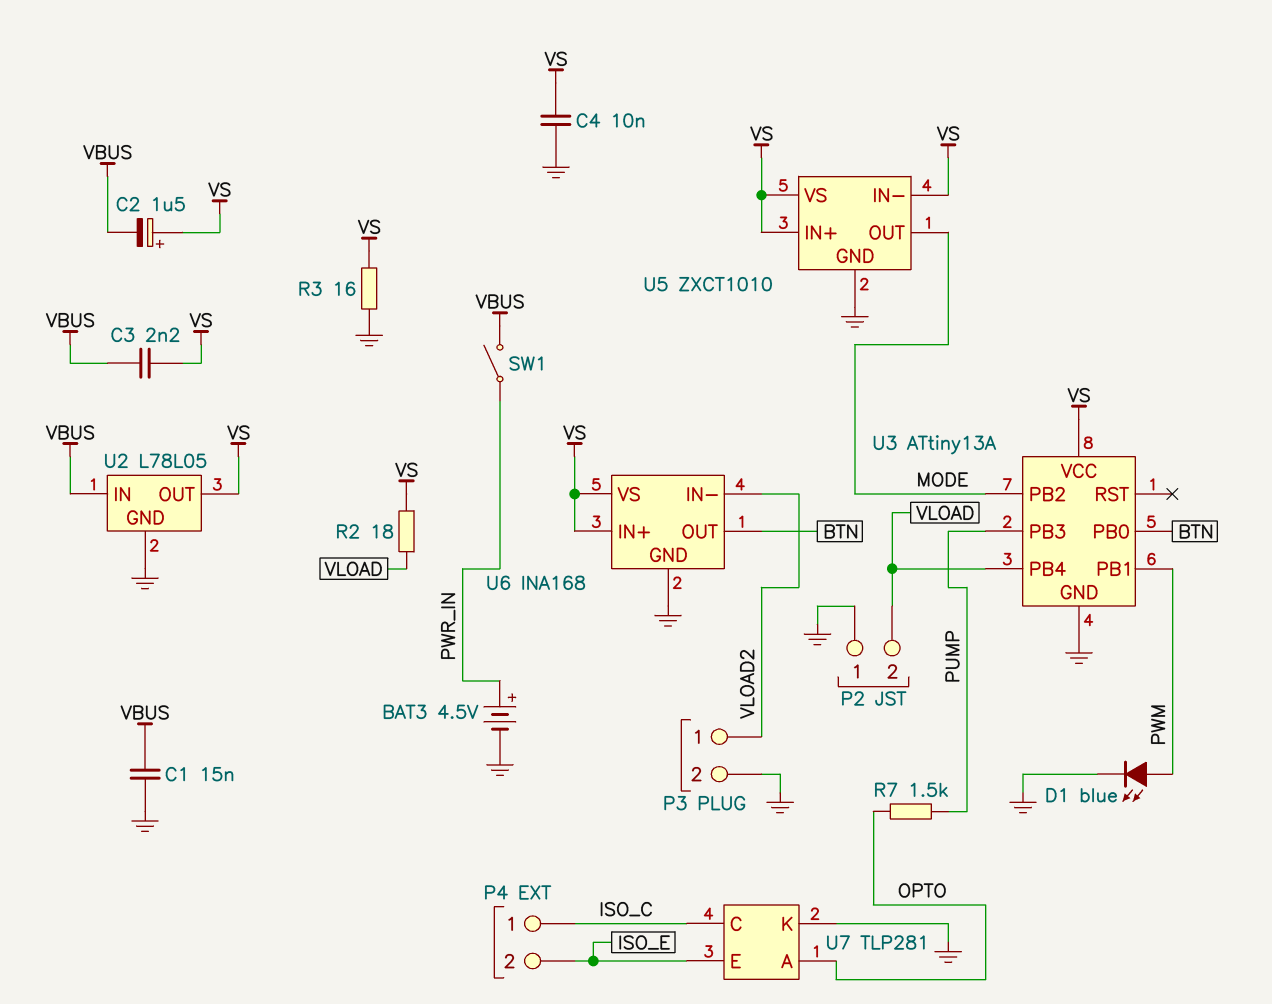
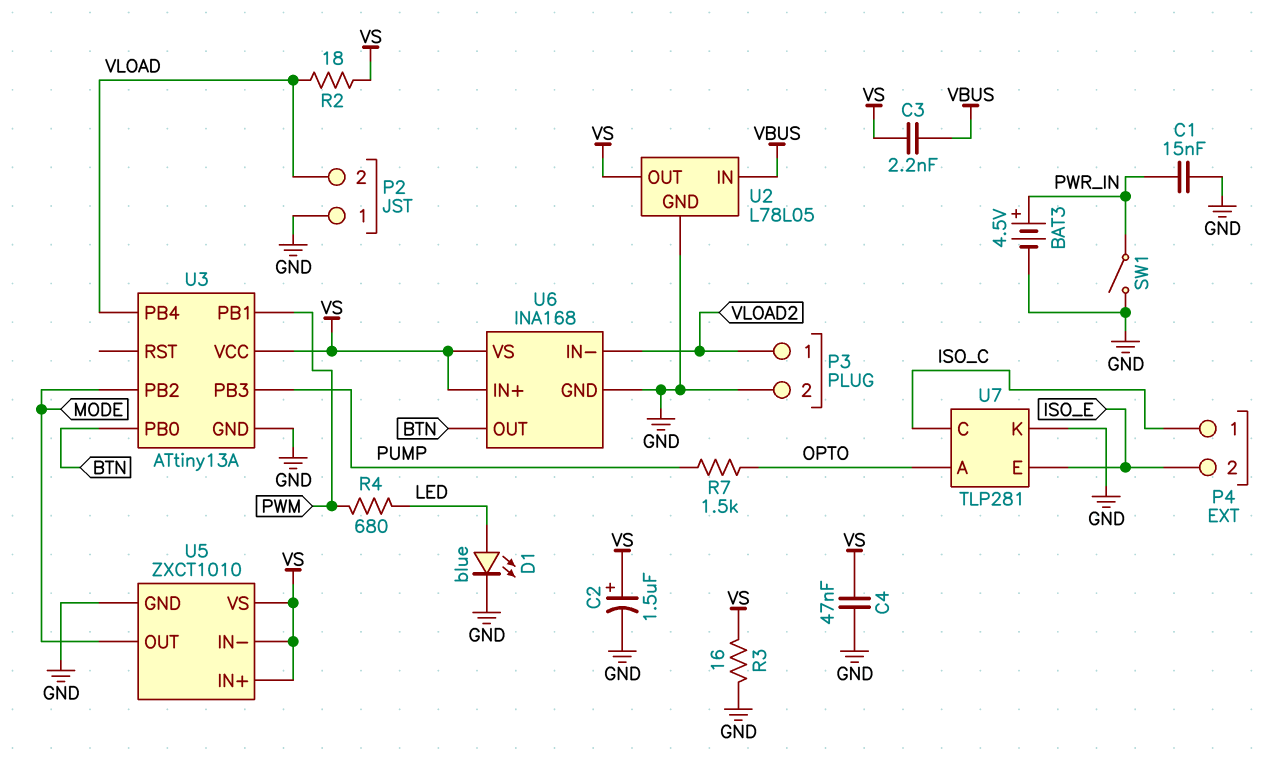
C1: 15nF (GND, VBUS) -> 15nF (GND, PWR_IN)
C2: 1.5uF (plus VS, minus VBUS) -> 1.5uF (plus VS, minus GND)
C4: 10nF (GND, VS) -> 47nF (GND, VS)
D1: LED blue (A PWM, K GND) -> LED blue (A LED, K GND)
R4: none -> 680 (LED, PWM)
SW1: switch (PWR_IN, VBUS) -> switch (GND, PWR_IN)

